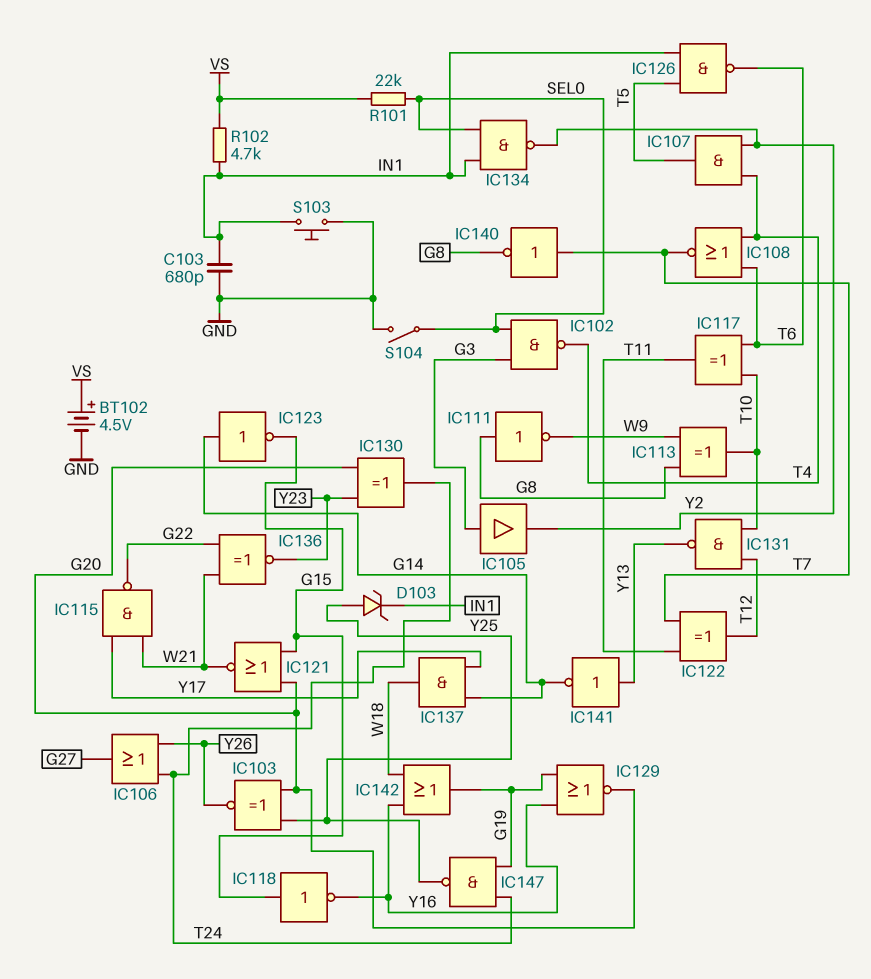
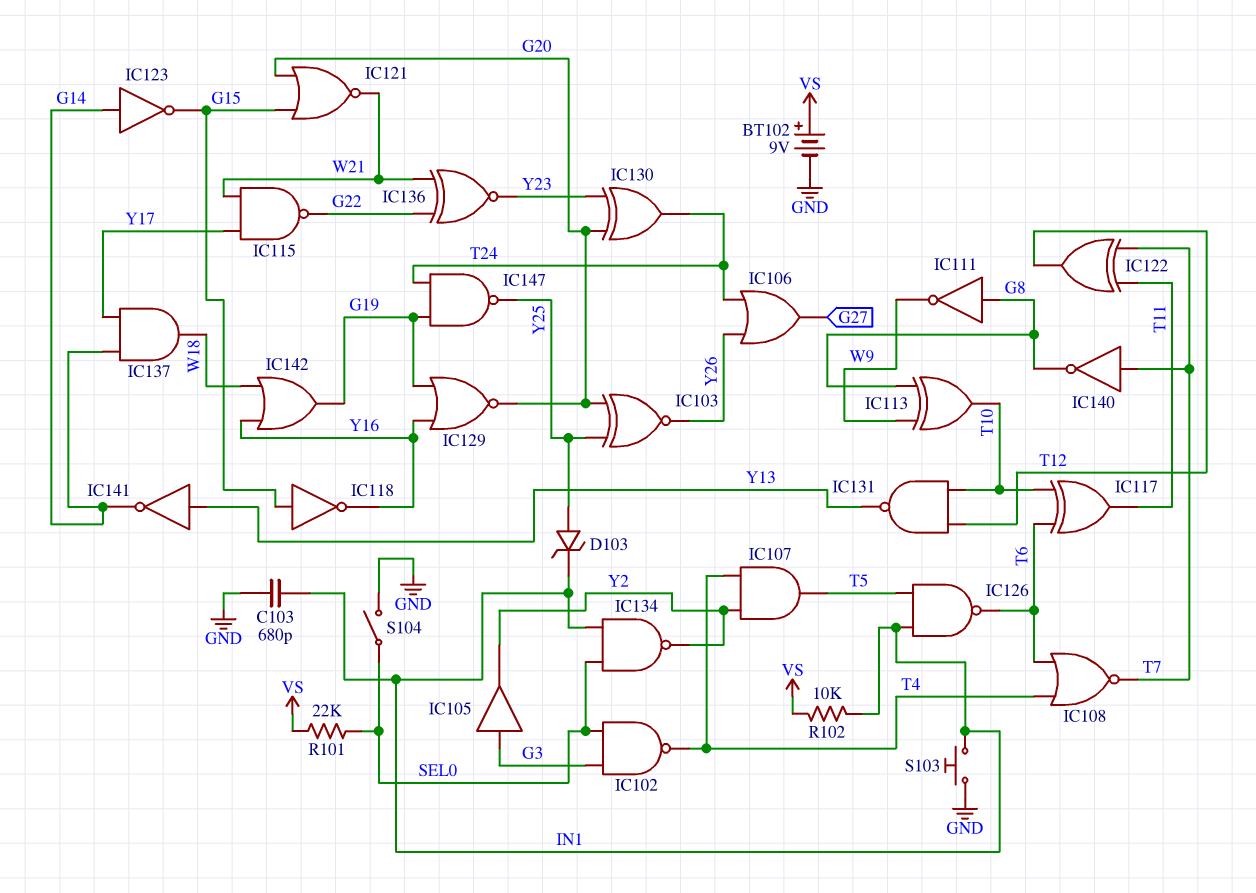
BT102: 4.5V (plus VS, minus GND) -> 9V (plus VS, minus GND)
R102: 4.7k (IN1, VS) -> 10k (IN1, VS)

